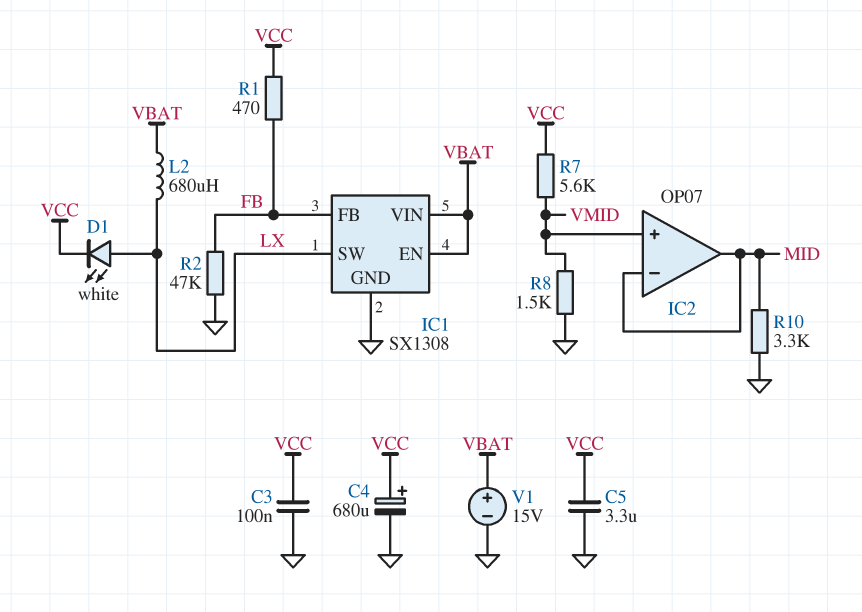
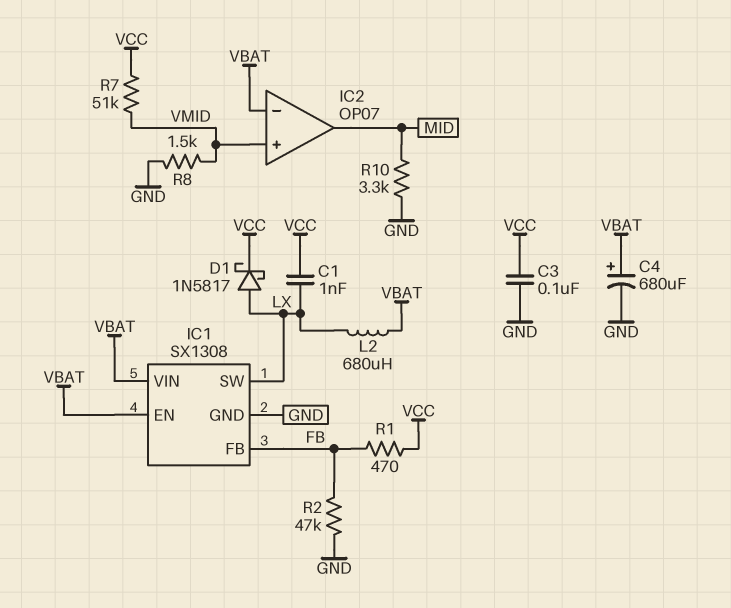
C1: none -> 1nF (LX, VCC)
C4: 680uF (plus VCC, minus GND) -> 680uF (plus VBAT, minus GND)
C5: 3.3uF (GND, VCC) -> none
D1: LED white (A LX, K VCC) -> schottky 1N5817 (A LX, K VCC)
IC2 pin in-: MID -> VBAT
R7: 5.6k (VCC, VMID) -> 51k (VCC, VMID)
V1: 15V (plus VBAT, minus GND) -> none

